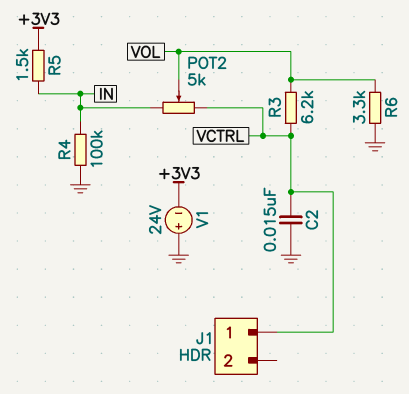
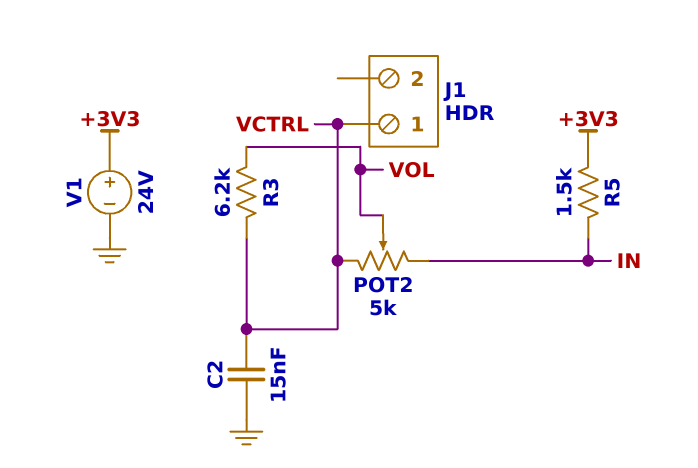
R4: 100k (GND, IN) -> none
R6: 3.3k (GND, VOL) -> none
V1: 24V (plus GND, minus +3V3) -> 24V (plus +3V3, minus GND)

